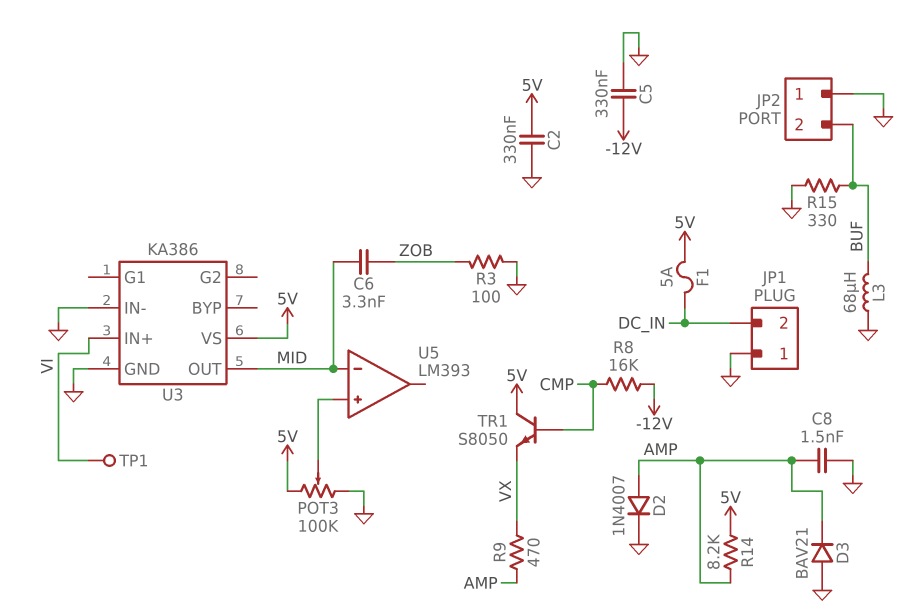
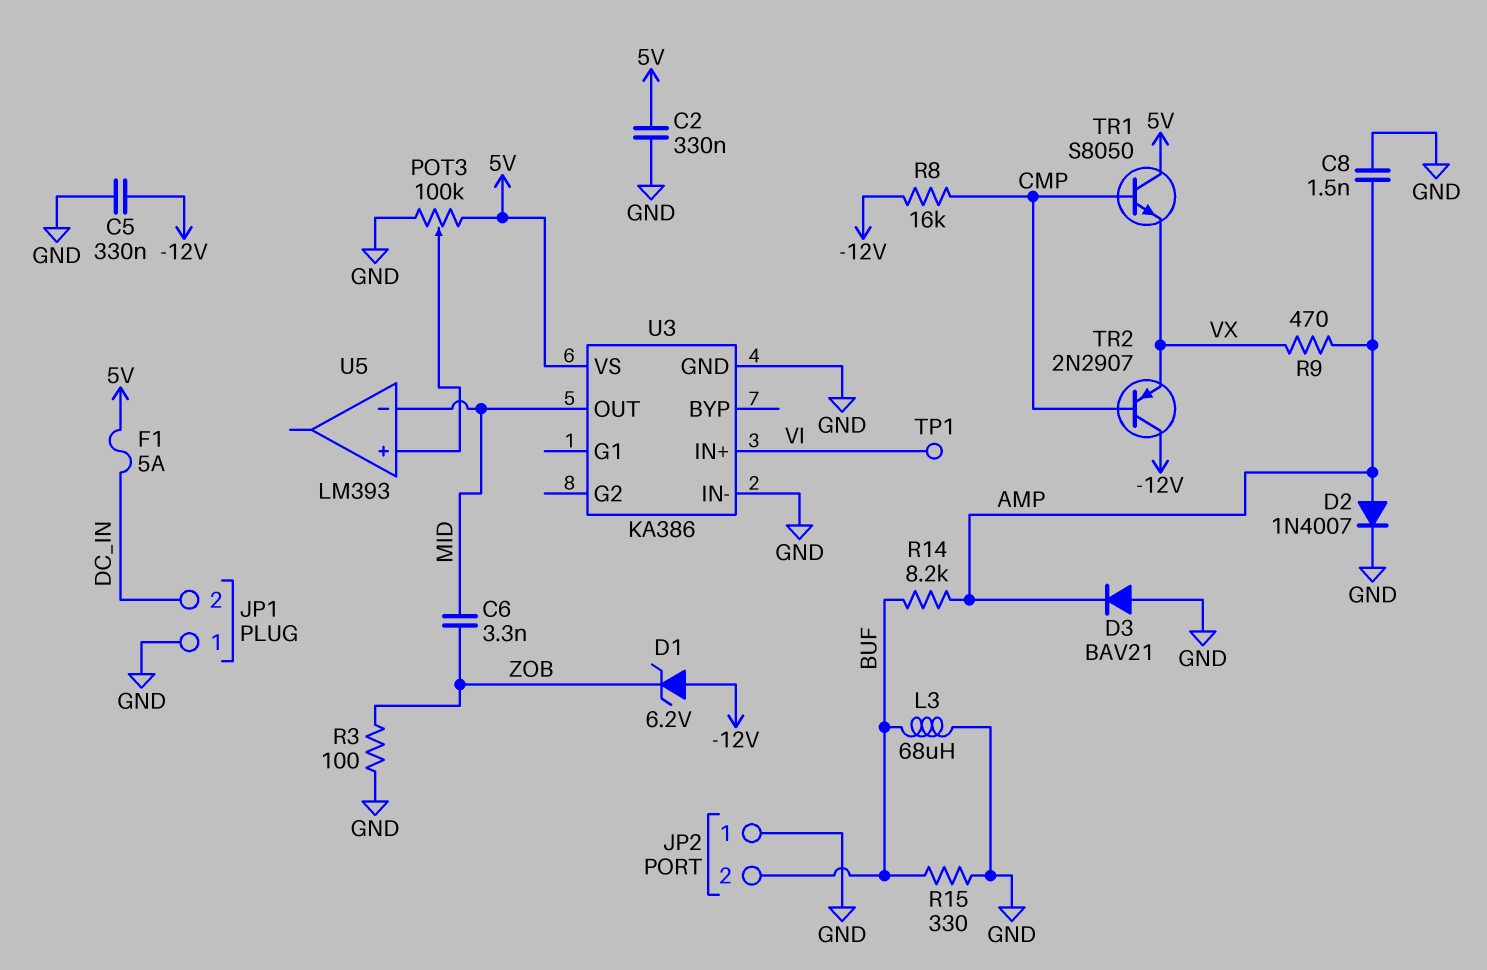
D1: none -> zener 6.2V (A -12V, K ZOB)
R14: 8.2k (5V, AMP) -> 8.2k (AMP, BUF)
TR2: none -> PNP 2N2907 (B CMP, C -12V, E VX)

